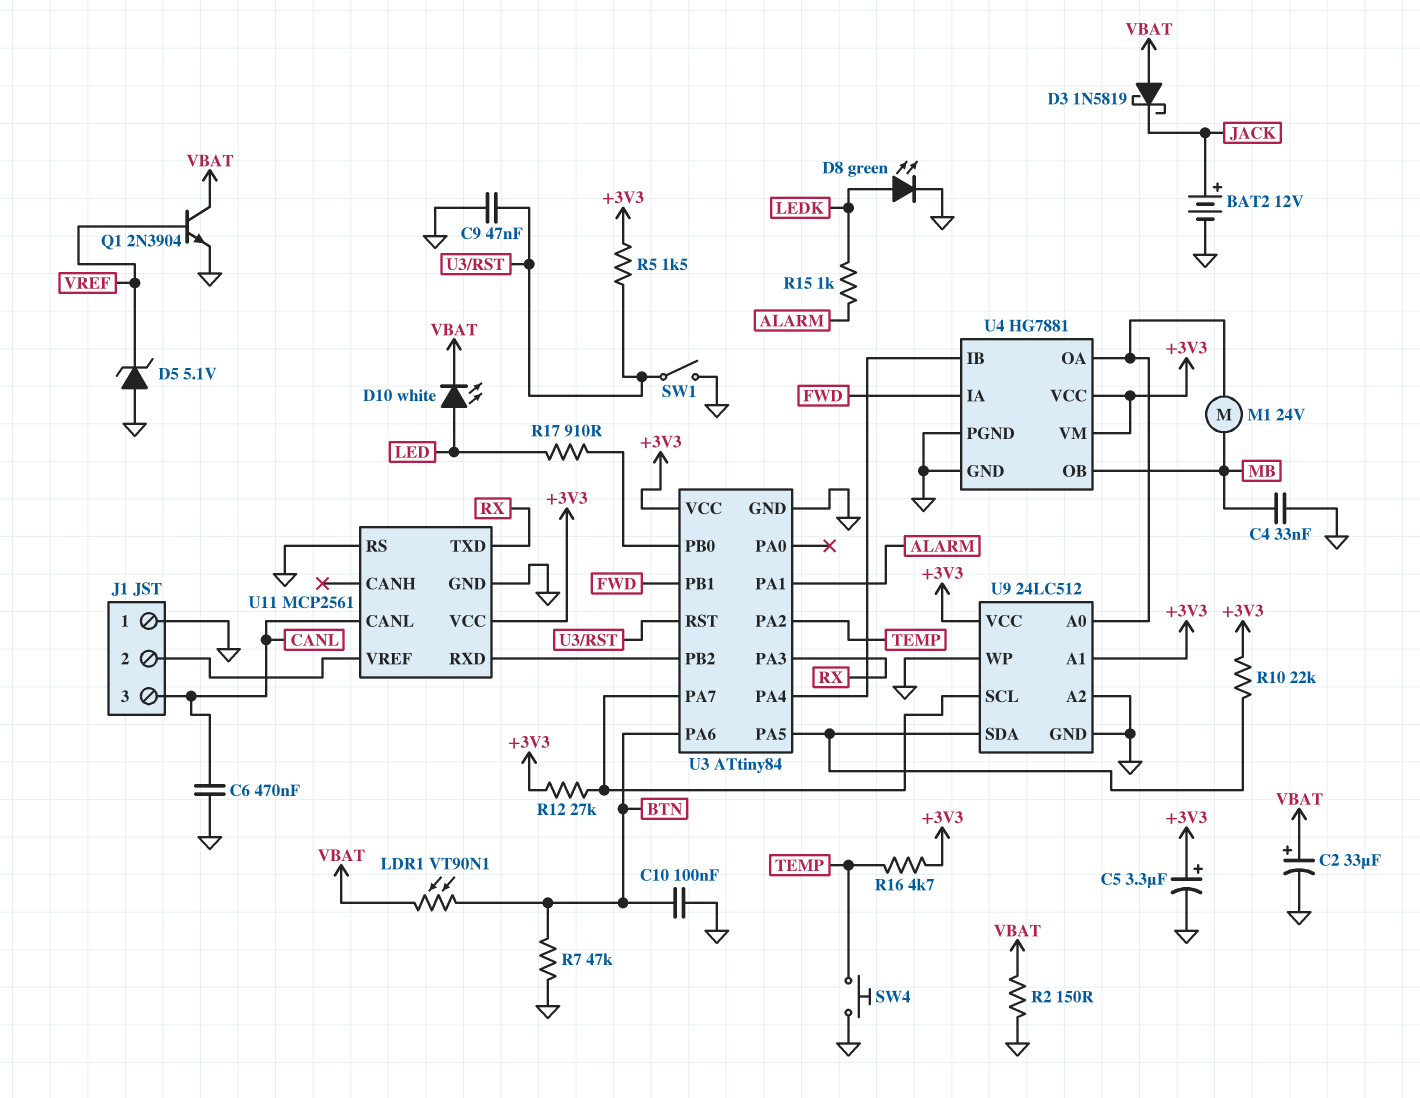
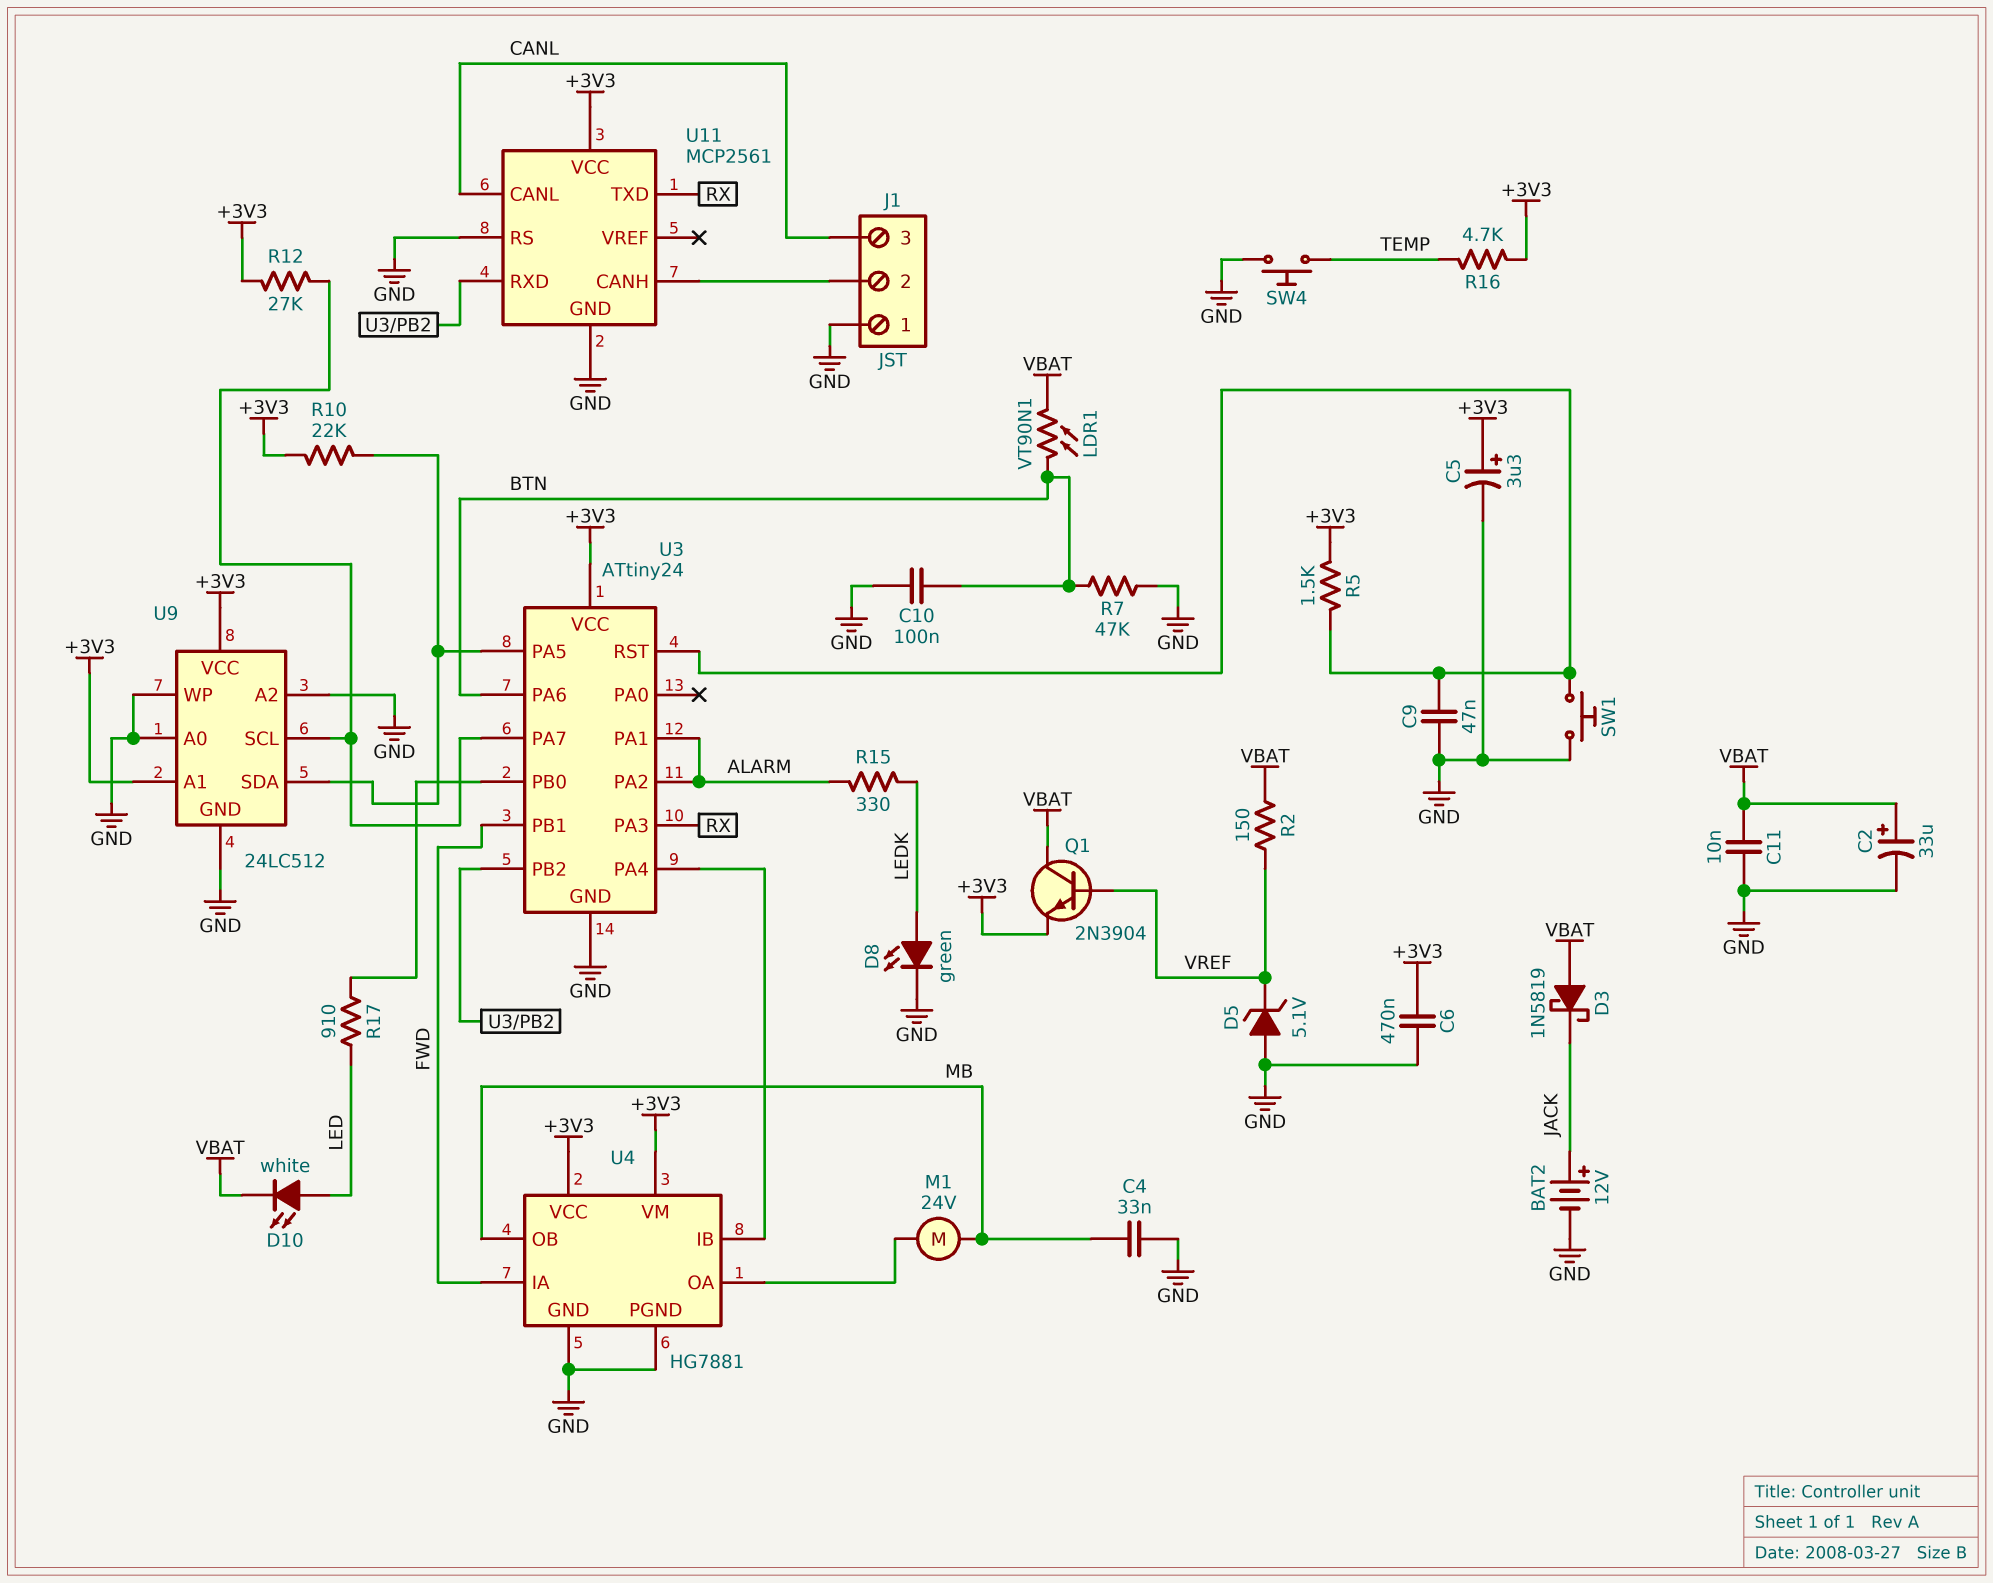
C6: 470nF (CANL, GND) -> 470nF (+3V3, GND)
C11: none -> 10nF (GND, VBAT)
Q1: NPN 2N3904 (B VREF, C VBAT, E GND) -> NPN 2N3904 (B VREF, C VBAT, E +3V3)
R2: 150 (GND, VBAT) -> 150 (VBAT, VREF)
R15: 1k (ALARM, LEDK) -> 330 (ALARM, LEDK)
SW1: switch (GND, U3/RST) -> button (GND, U3/RST)
U3: ATtiny84 -> ATtiny24
U3 pin PA2: TEMP -> ALARM
U9 pin A0: U4/OA -> GND
U11 pin CANH: none -> J1/2
U11 pin VREF: J1/2 -> none

